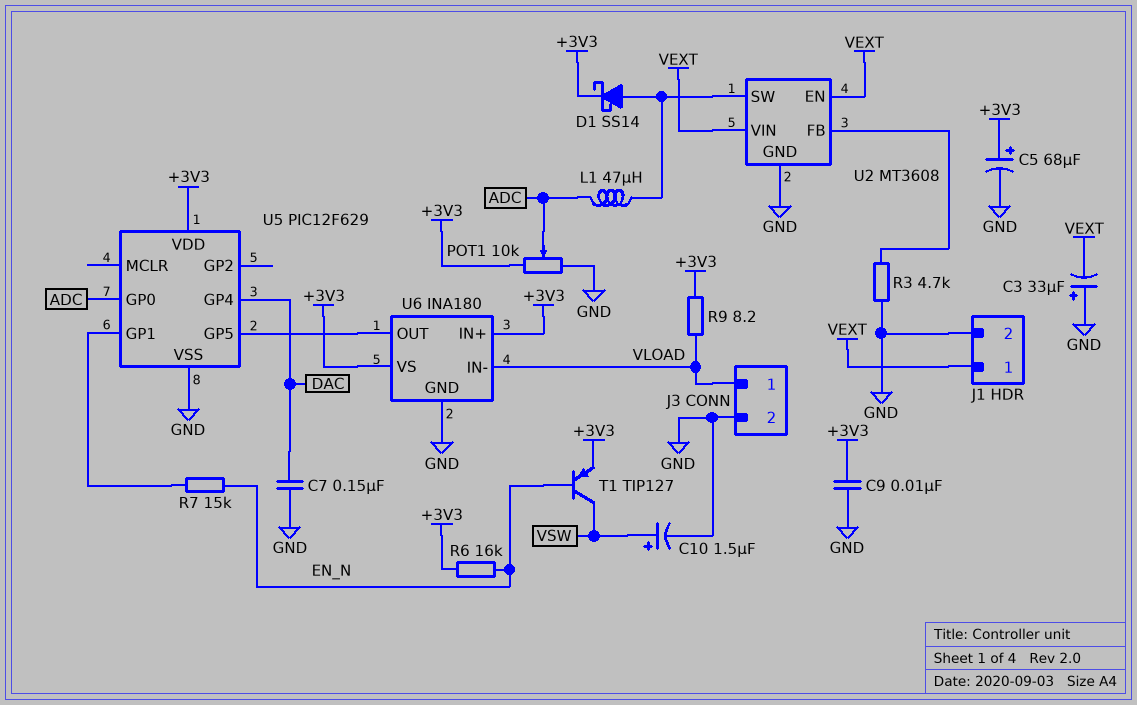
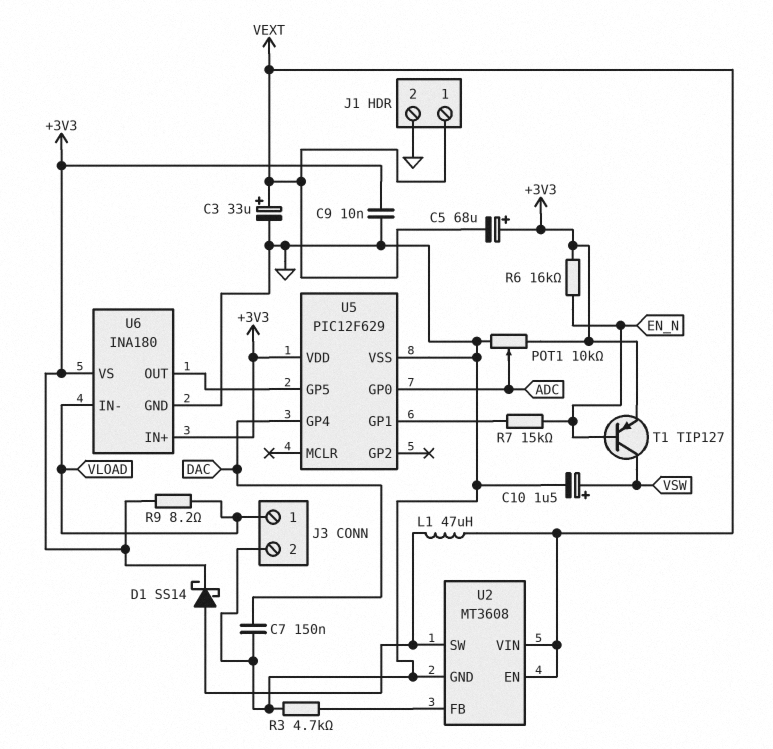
C3: 33uF (plus GND, minus VEXT) -> 33uF (plus VEXT, minus GND)
C5: 68uF (plus +3V3, minus GND) -> 68uF (plus +3V3, minus VEXT)
L1: 47uH (ADC, U2/SW) -> 47uH (U2/SW, VEXT)

